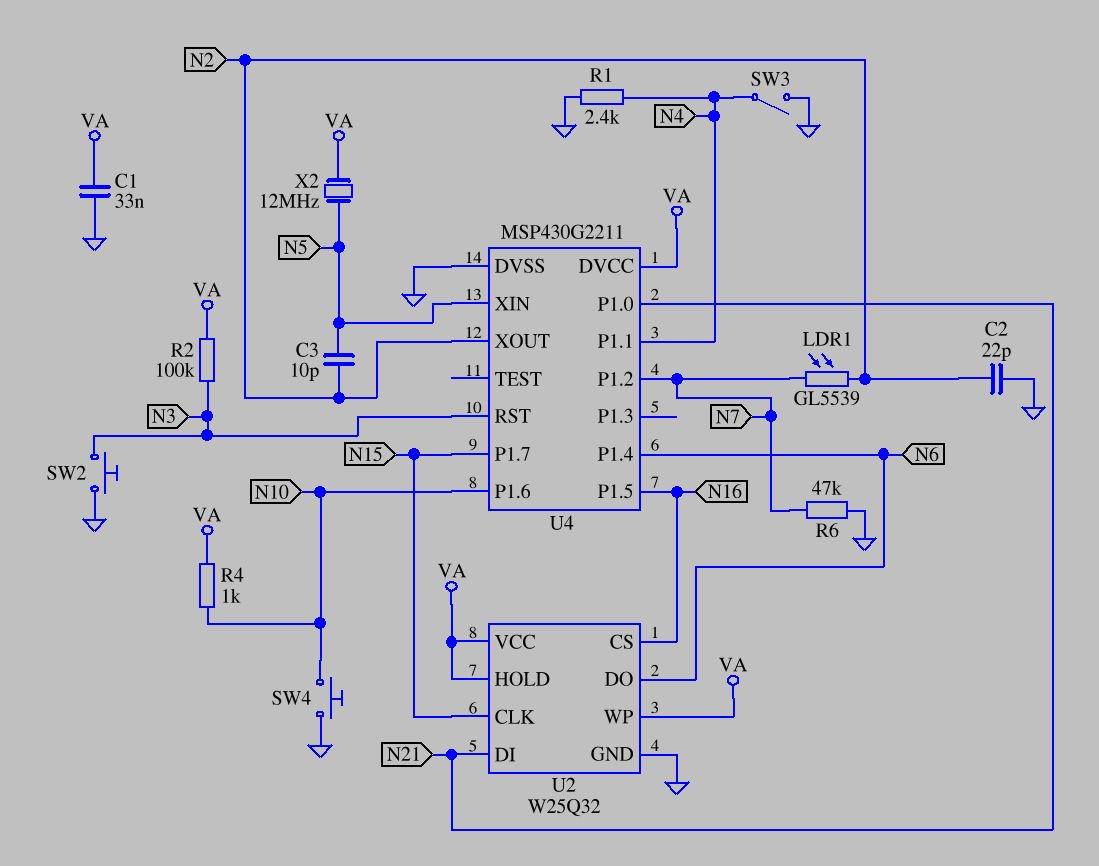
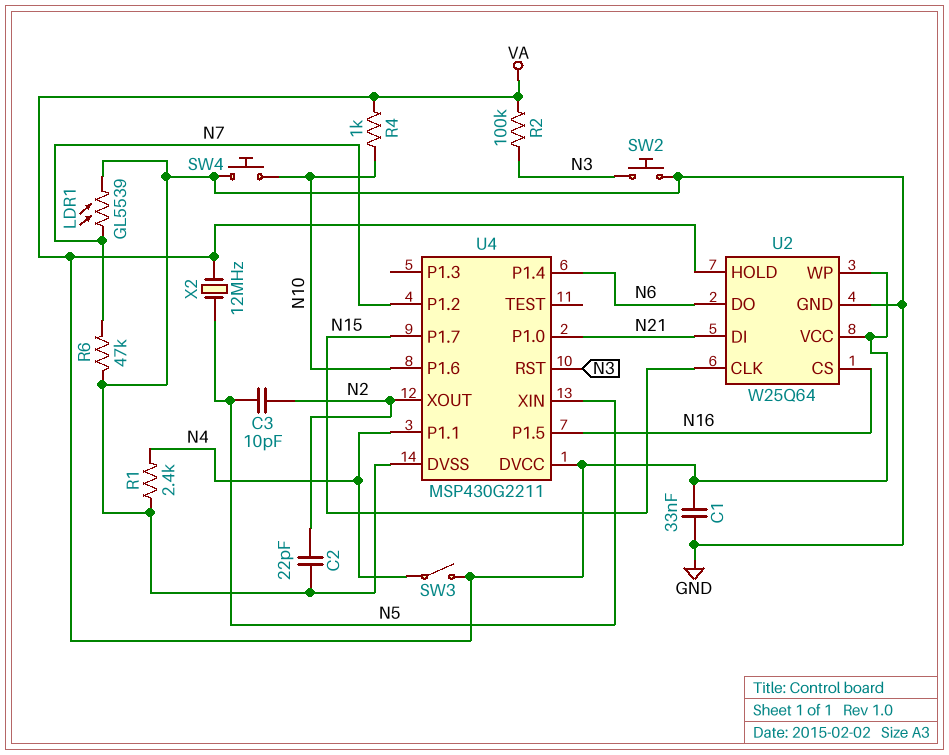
LDR1: GL5539 (N2, N7) -> GL5539 (GND, N7)
SW3: switch (GND, N4) -> switch (N4, VA)
U2: W25Q32 -> W25Q64

